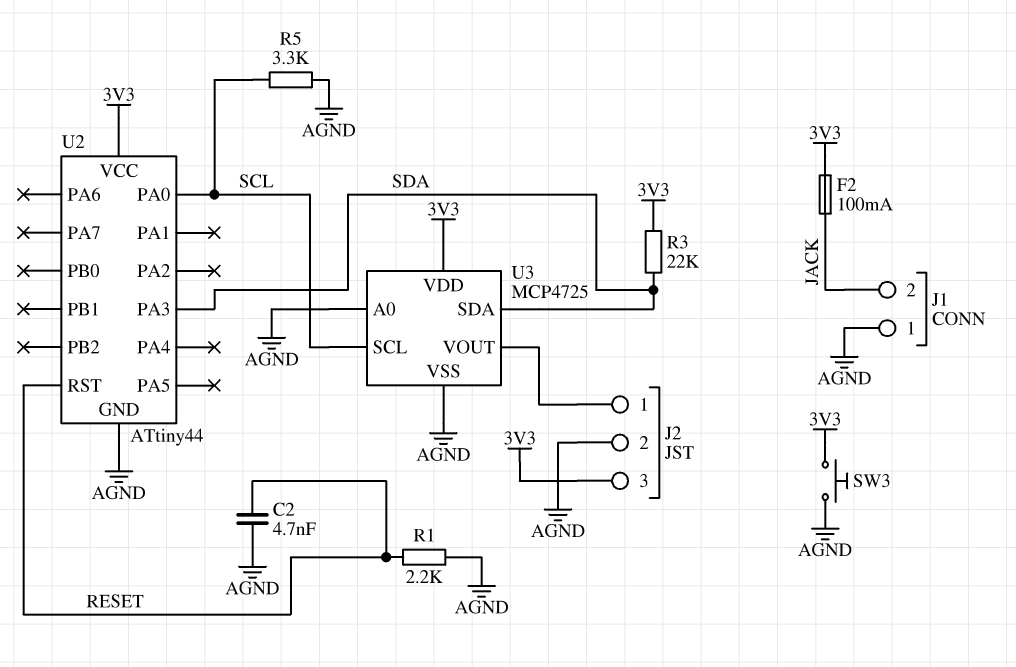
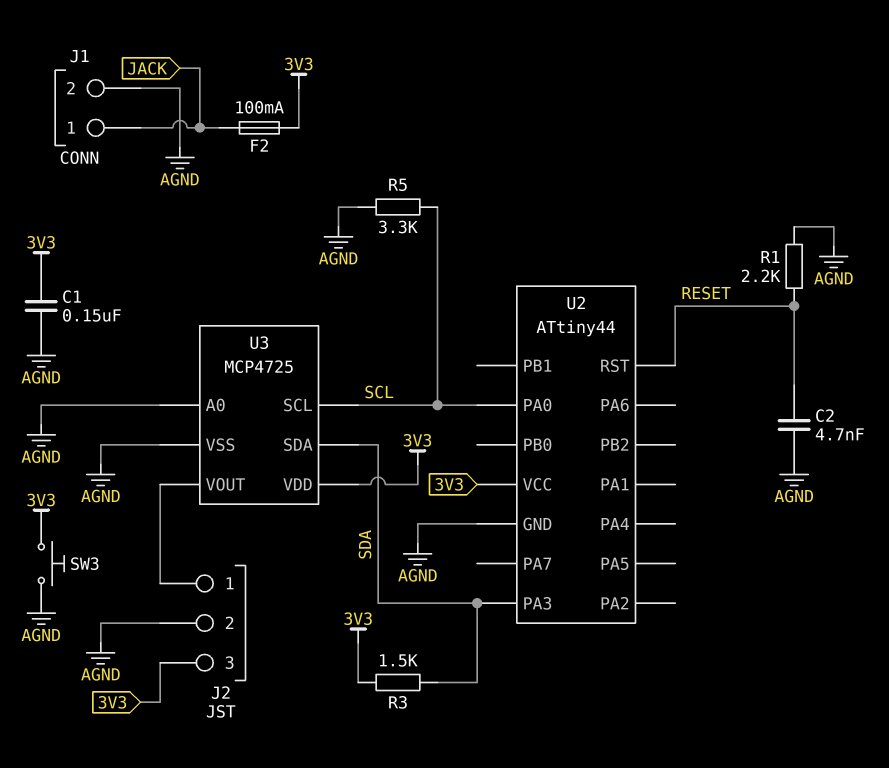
C1: none -> 150nF (3V3, AGND)
J1 pin 1: AGND -> JACK
J1 pin 2: JACK -> AGND
R3: 22k (3V3, SDA) -> 1.5k (3V3, SDA)

